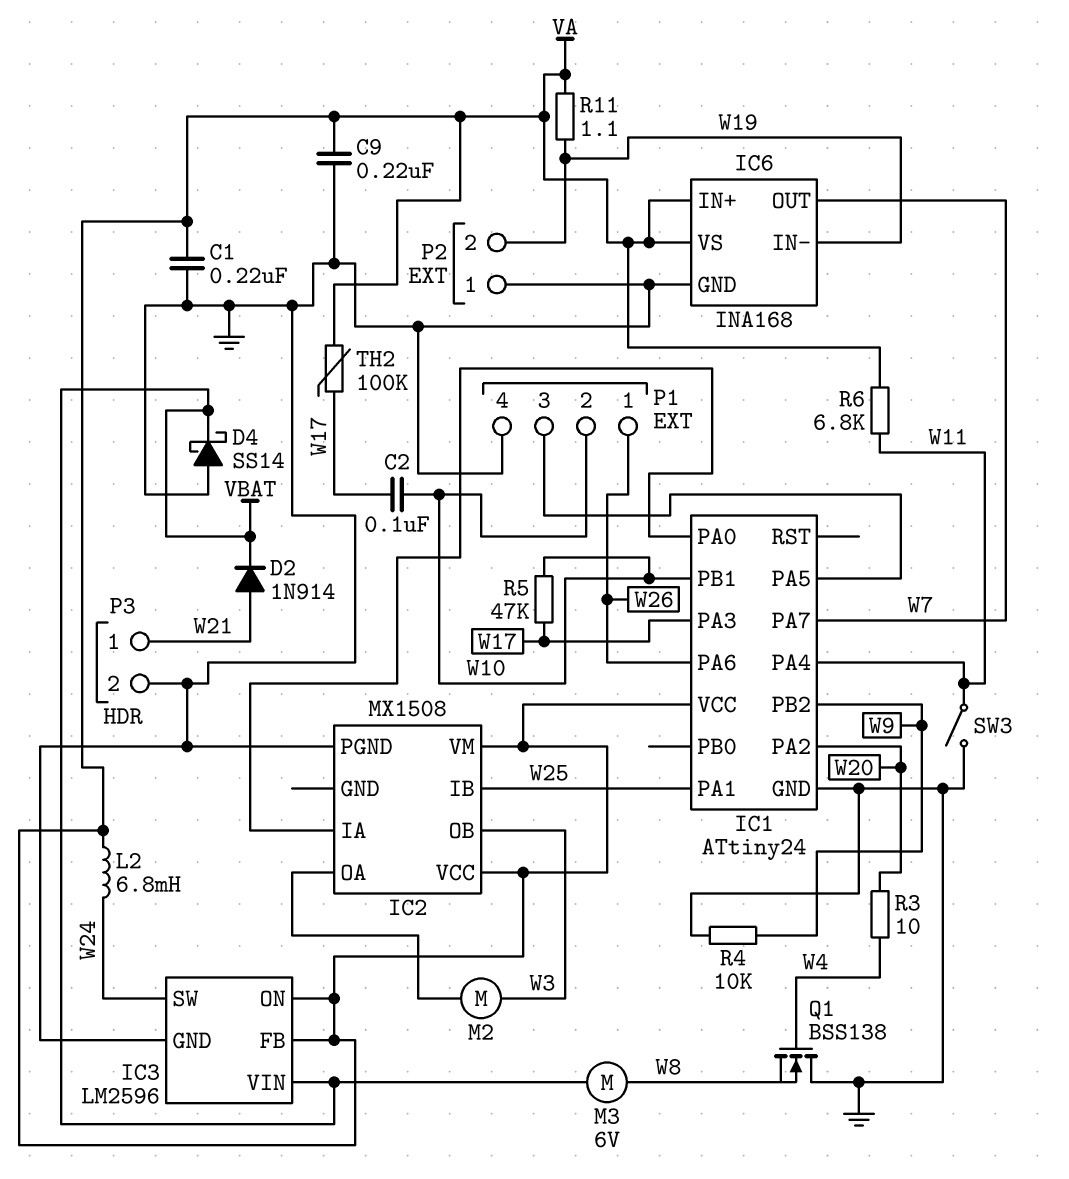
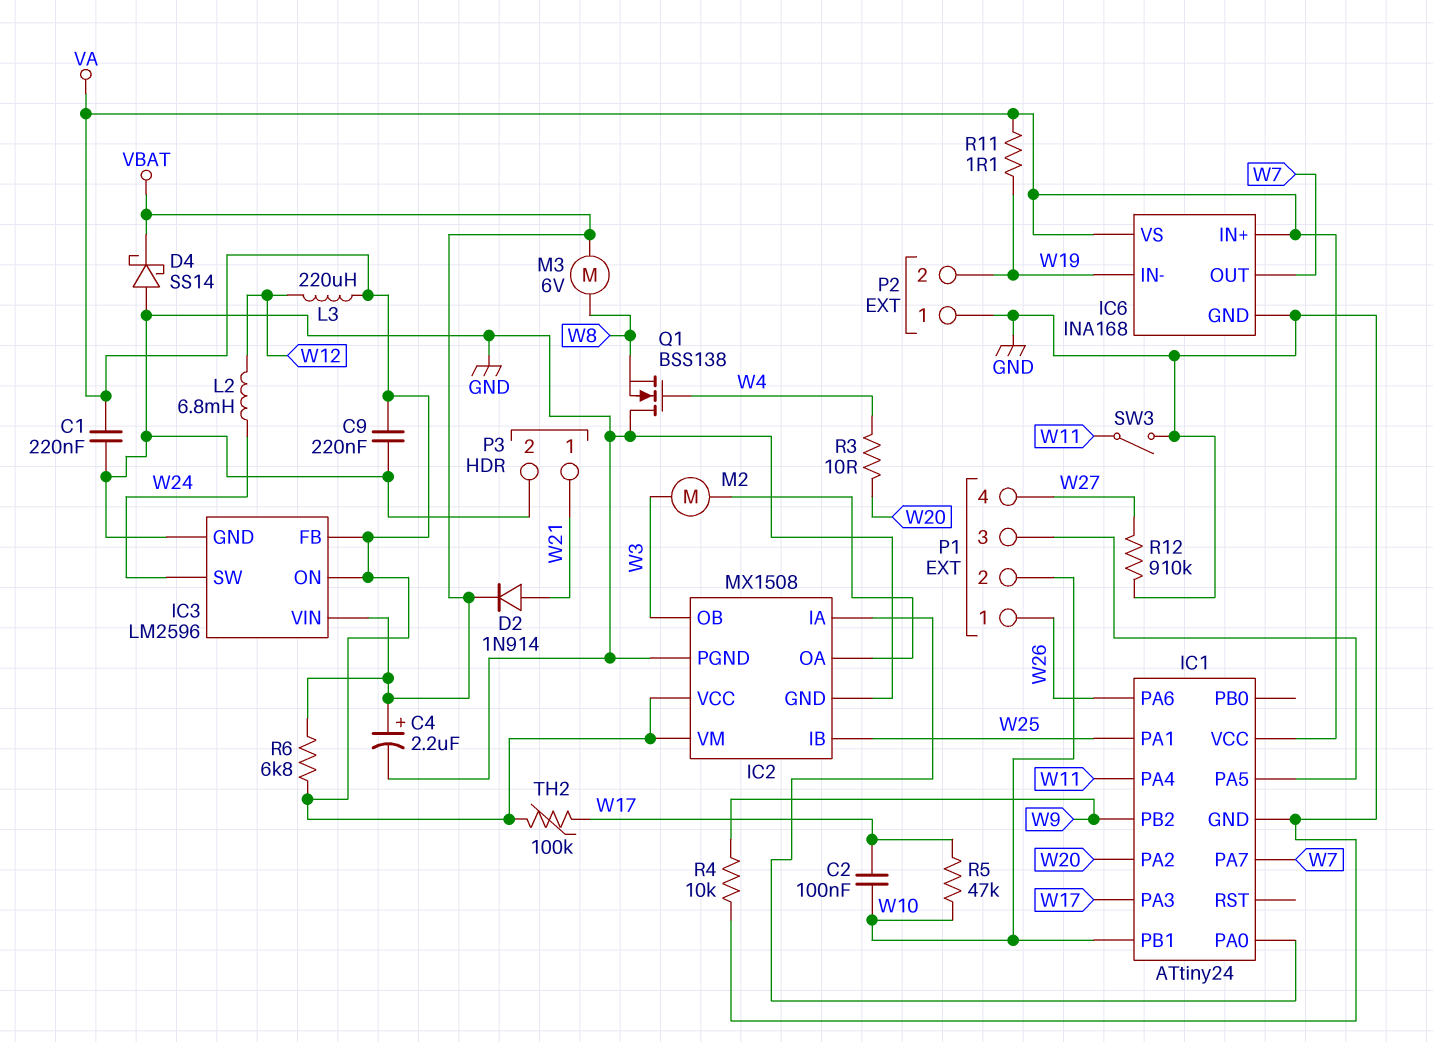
C4: none -> 2.2uF (plus VBAT, minus GND)
IC2 pin GND: none -> GND
L2: 6.8mH (VA, W24) -> 6.8mH (W12, W24)
L3: none -> 220uH (VA, W12)
P1 pin 4: GND -> W27
R6: 6.8k (VA, W11) -> 6.8k (VA, VBAT)
R12: none -> 910k (GND, W27)

